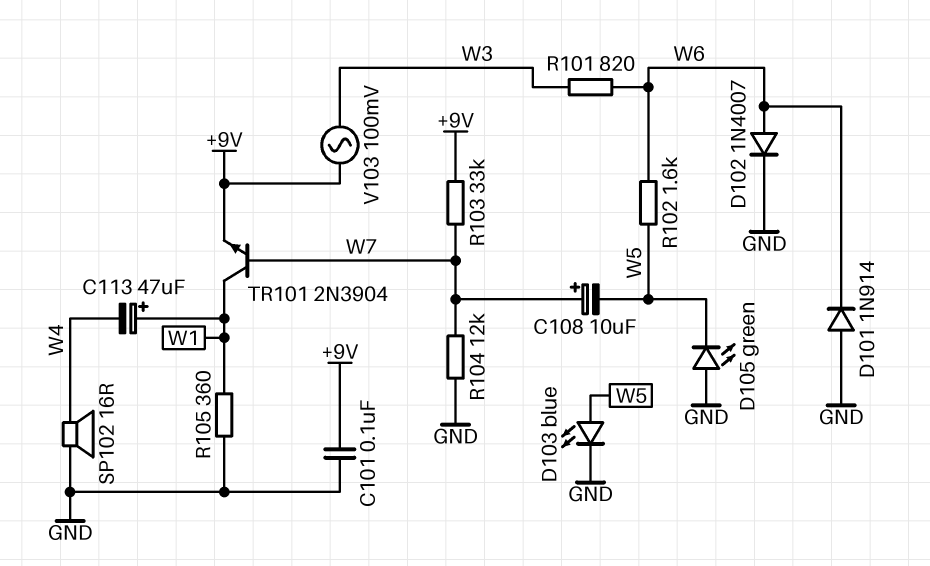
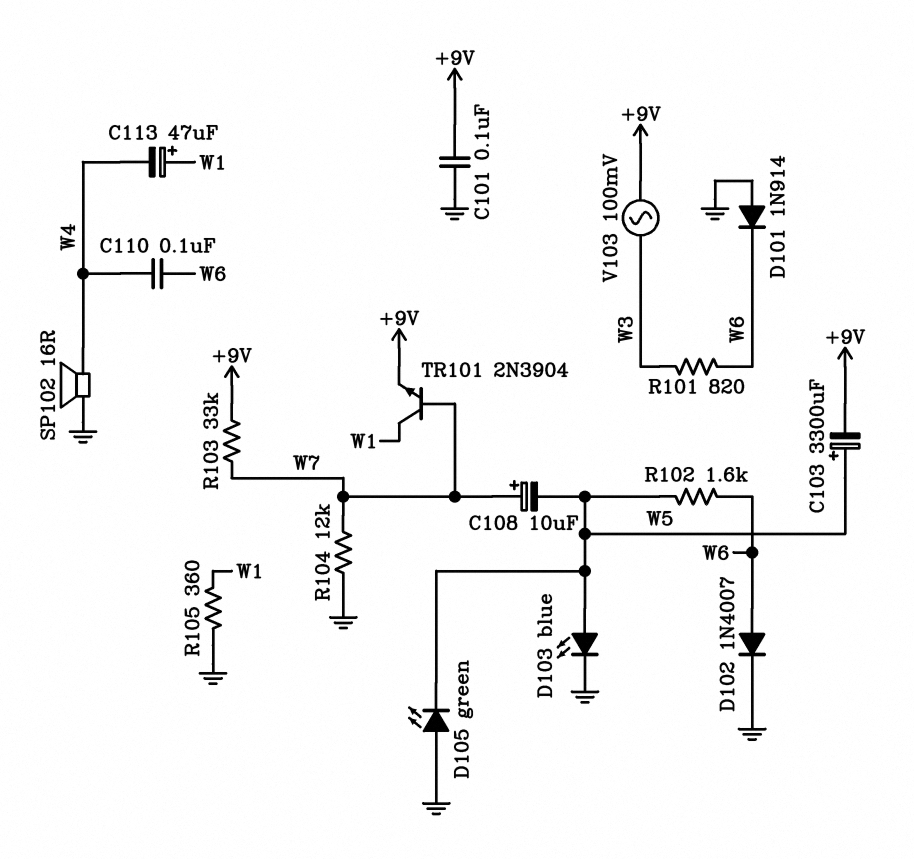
C103: none -> 3300uF (plus W5, minus +9V)
C110: none -> 100nF (W4, W6)

